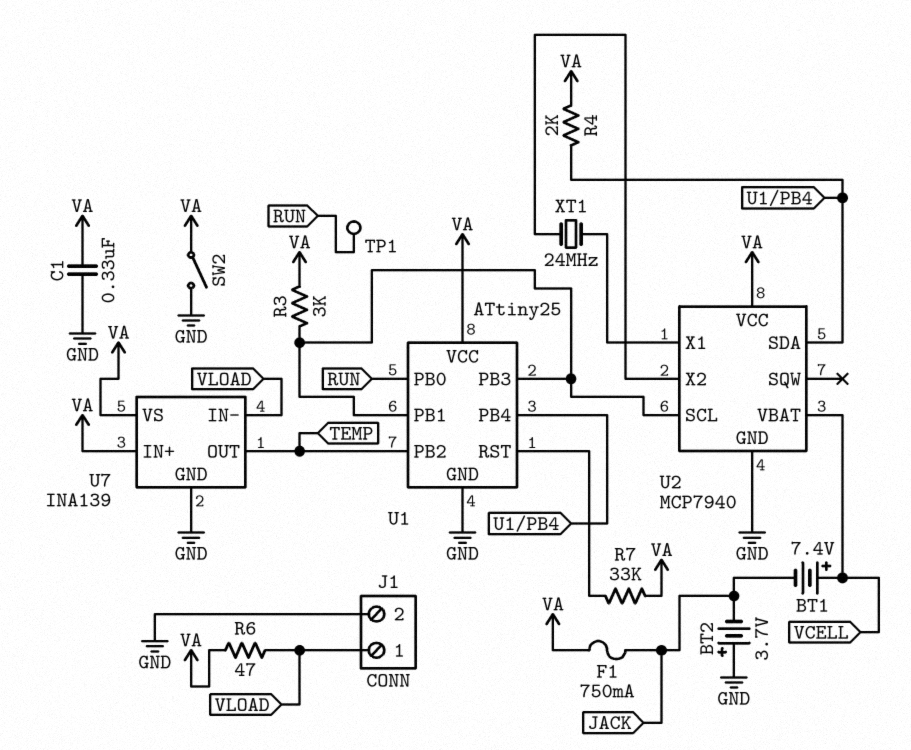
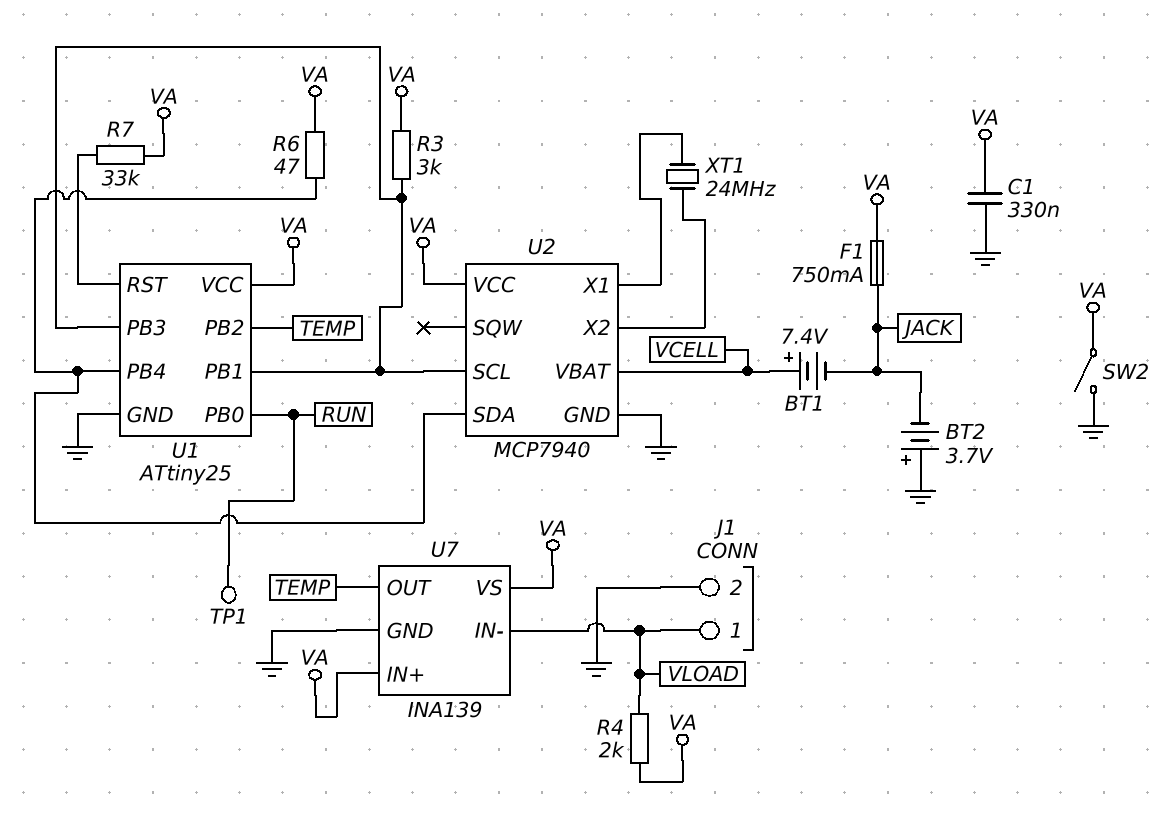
R4: 2k (U1/PB4, VA) -> 2k (VA, VLOAD)
R6: 47 (VA, VLOAD) -> 47 (U1/PB4, VA)

